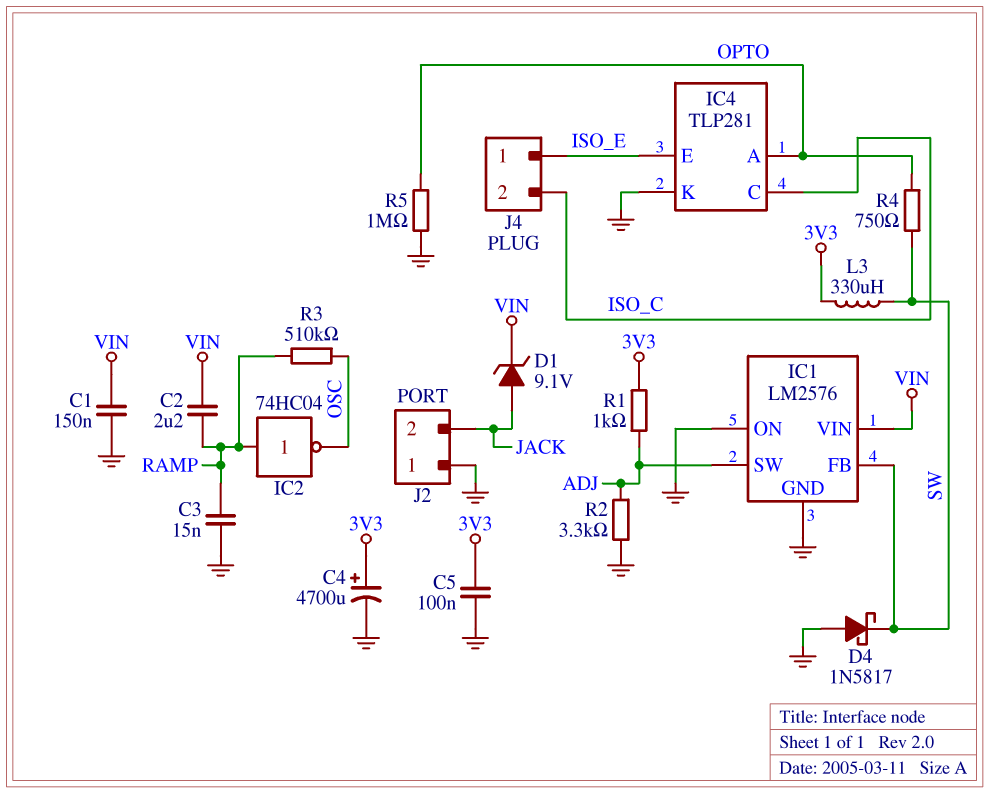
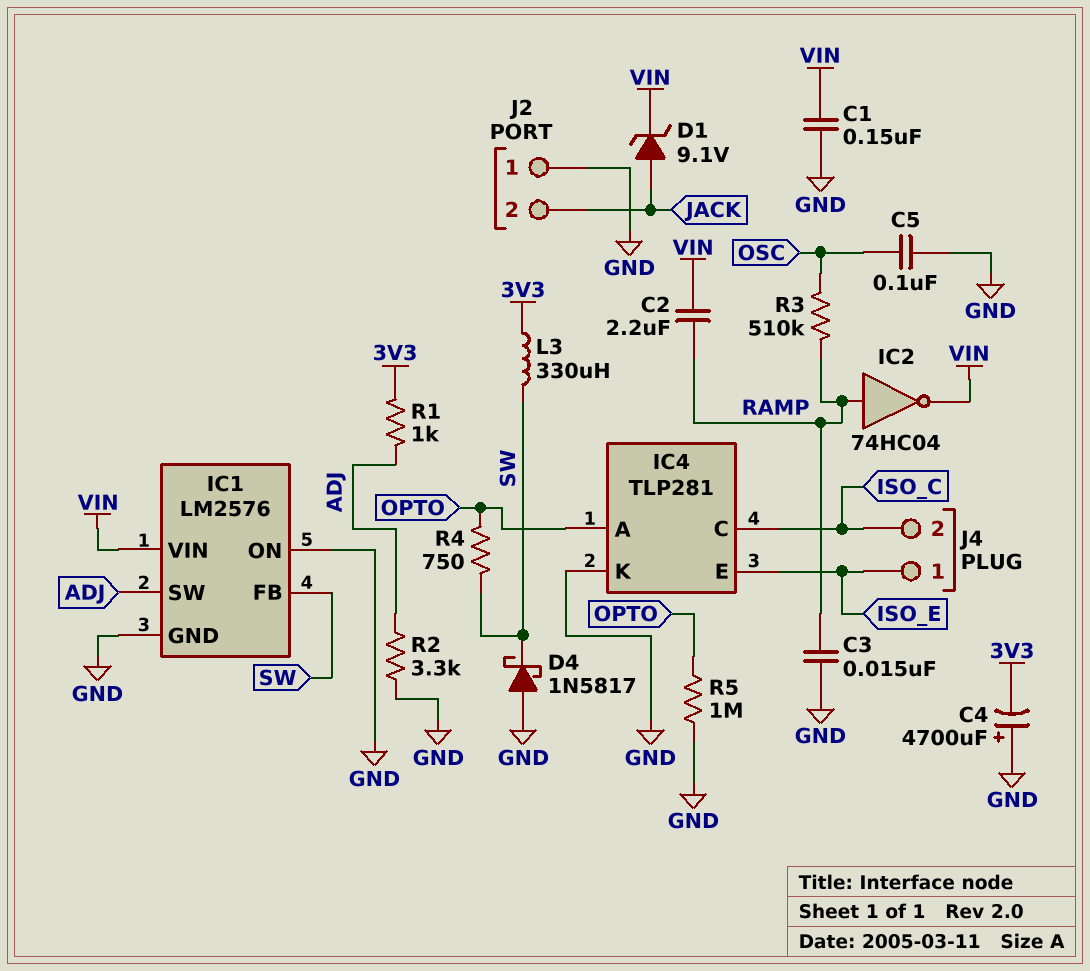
C4: 4700uF (plus 3V3, minus GND) -> 4700uF (plus GND, minus 3V3)
C5: 100nF (3V3, GND) -> 100nF (GND, OSC)
IC2: NOT 74HC04 (in RAMP, out OSC) -> NOT 74HC04 (in RAMP, out VIN)

